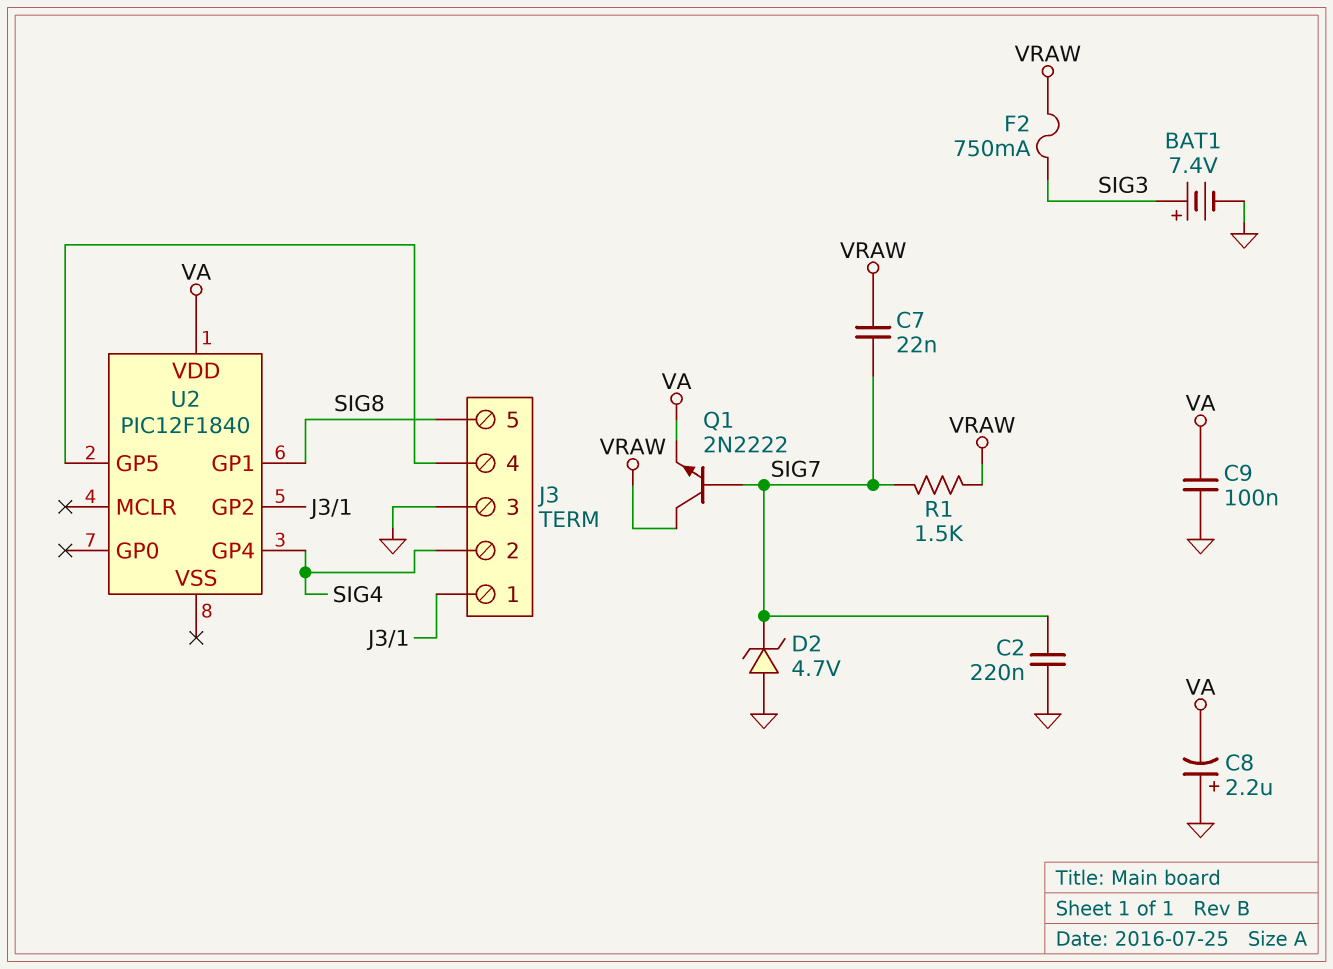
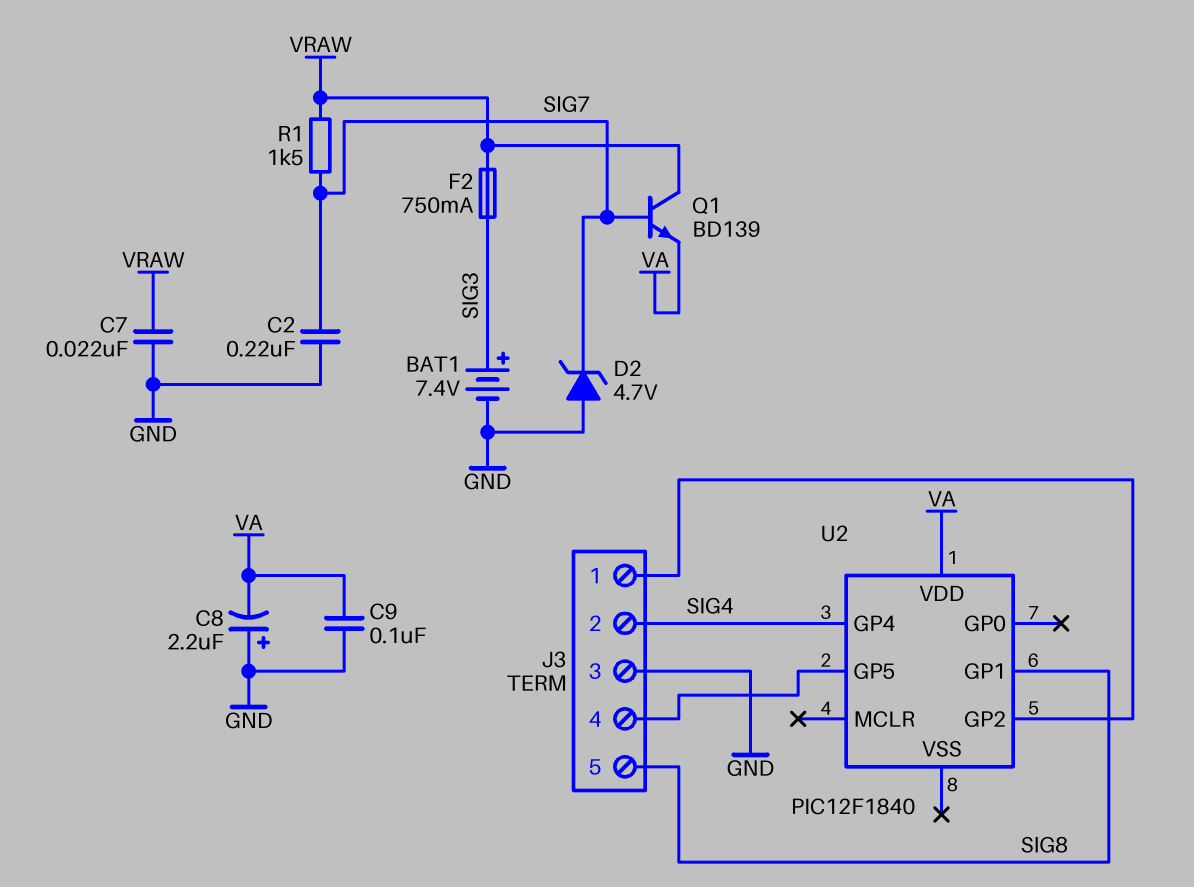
C7: 22nF (SIG7, VRAW) -> 22nF (GND, VRAW)
Q1: NPN 2N2222 (B SIG7, C VRAW, E VA) -> NPN BD139 (B SIG7, C VRAW, E VA)

